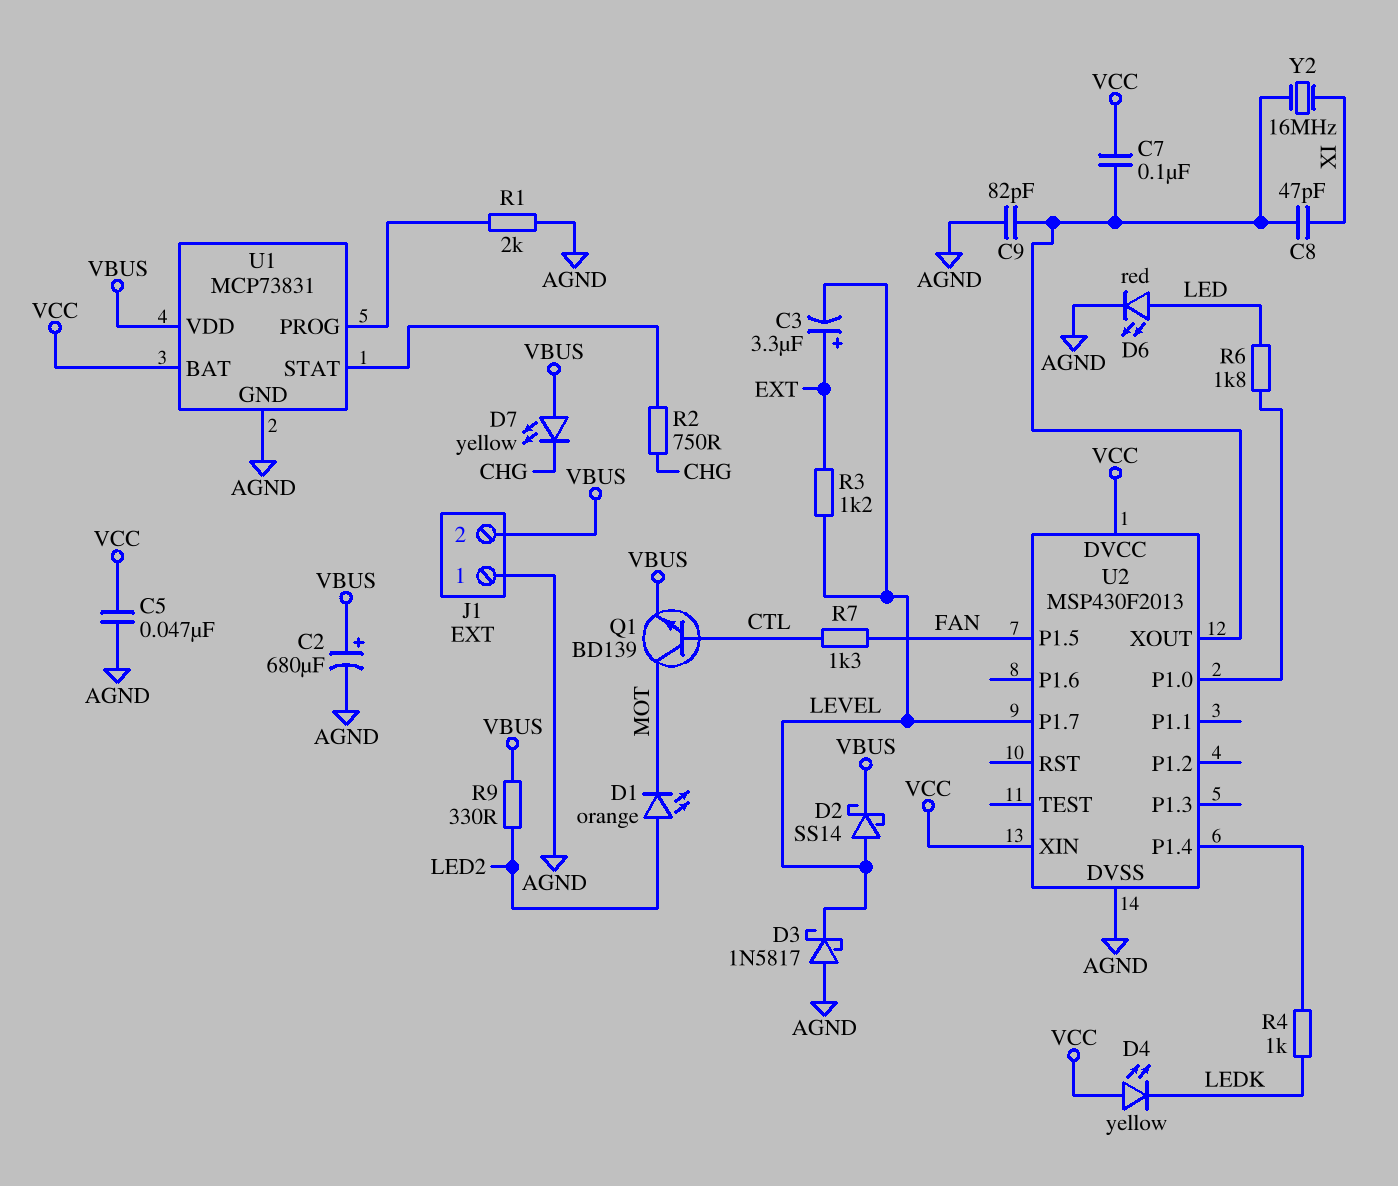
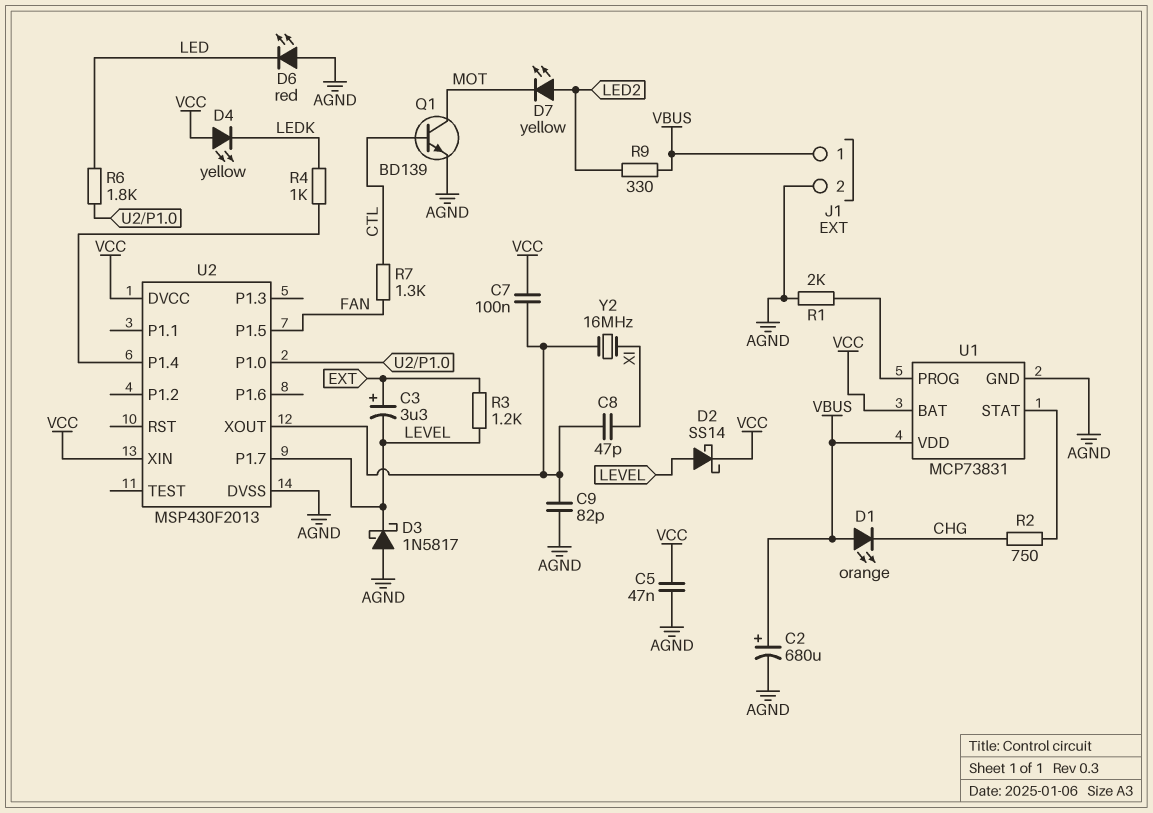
D1: LED orange (A LED2, K MOT) -> LED orange (A VBUS, K CHG)
D2: schottky SS14 (A LEVEL, K VBUS) -> schottky SS14 (A LEVEL, K VCC)
D6: LED red (A LED, K AGND) -> LED red (A AGND, K LED)
D7: LED yellow (A VBUS, K CHG) -> LED yellow (A LED2, K MOT)
J1 pin 1: AGND -> VBUS
J1 pin 2: VBUS -> AGND
Q1: NPN BD139 (B CTL, C MOT, E VBUS) -> NPN BD139 (B CTL, C MOT, E AGND)

